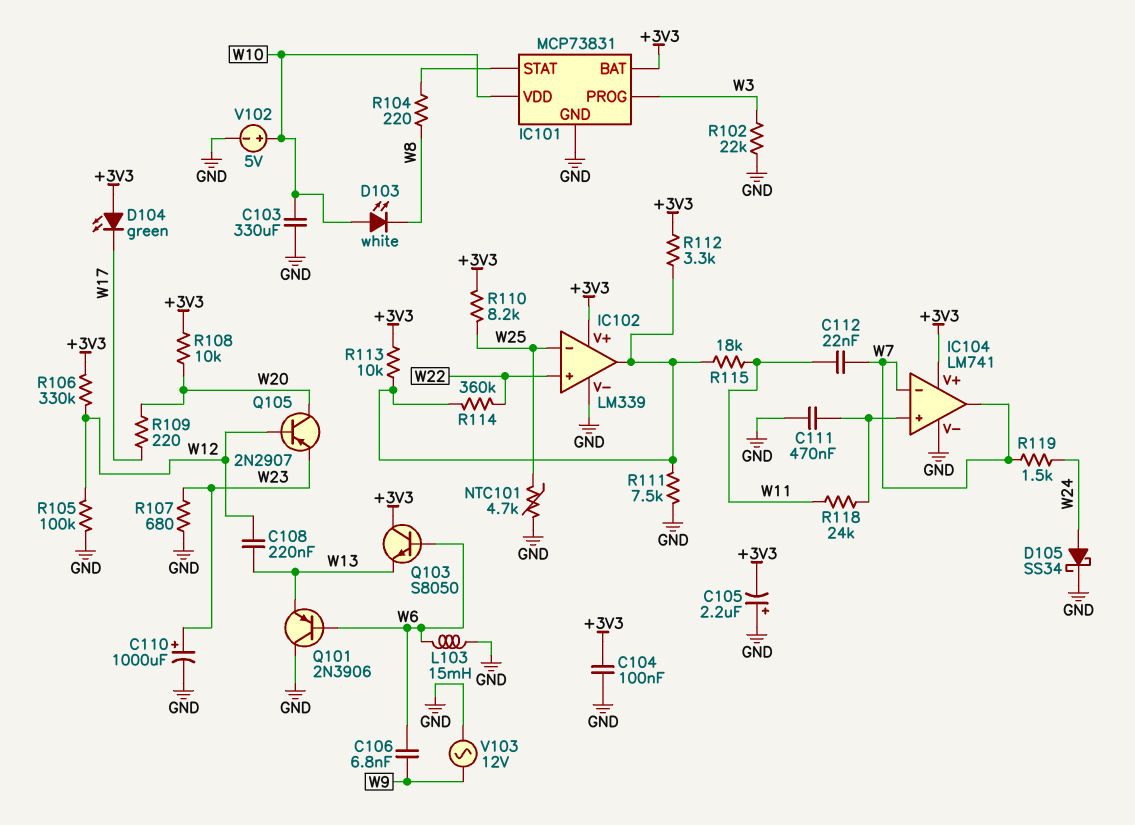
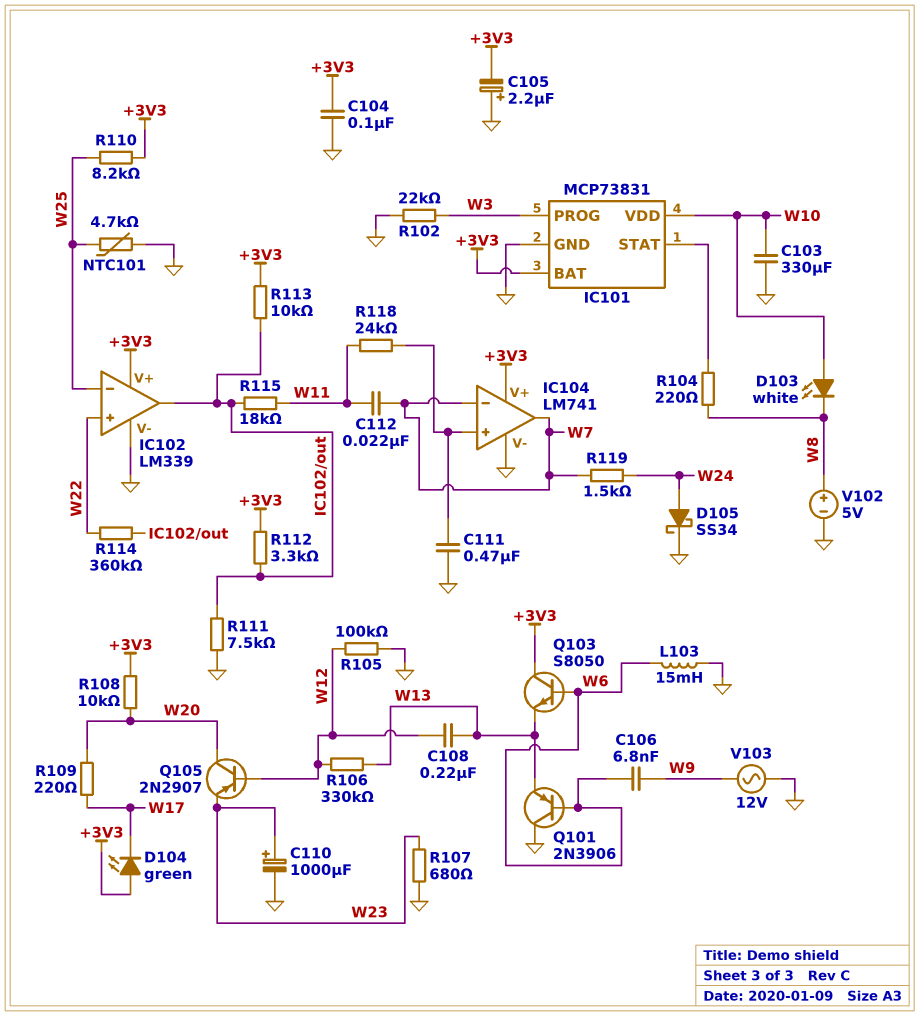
R106: 330k (+3V3, W12) -> 330k (W12, W13)
V102: 5V (plus W10, minus GND) -> 5V (plus W8, minus GND)

